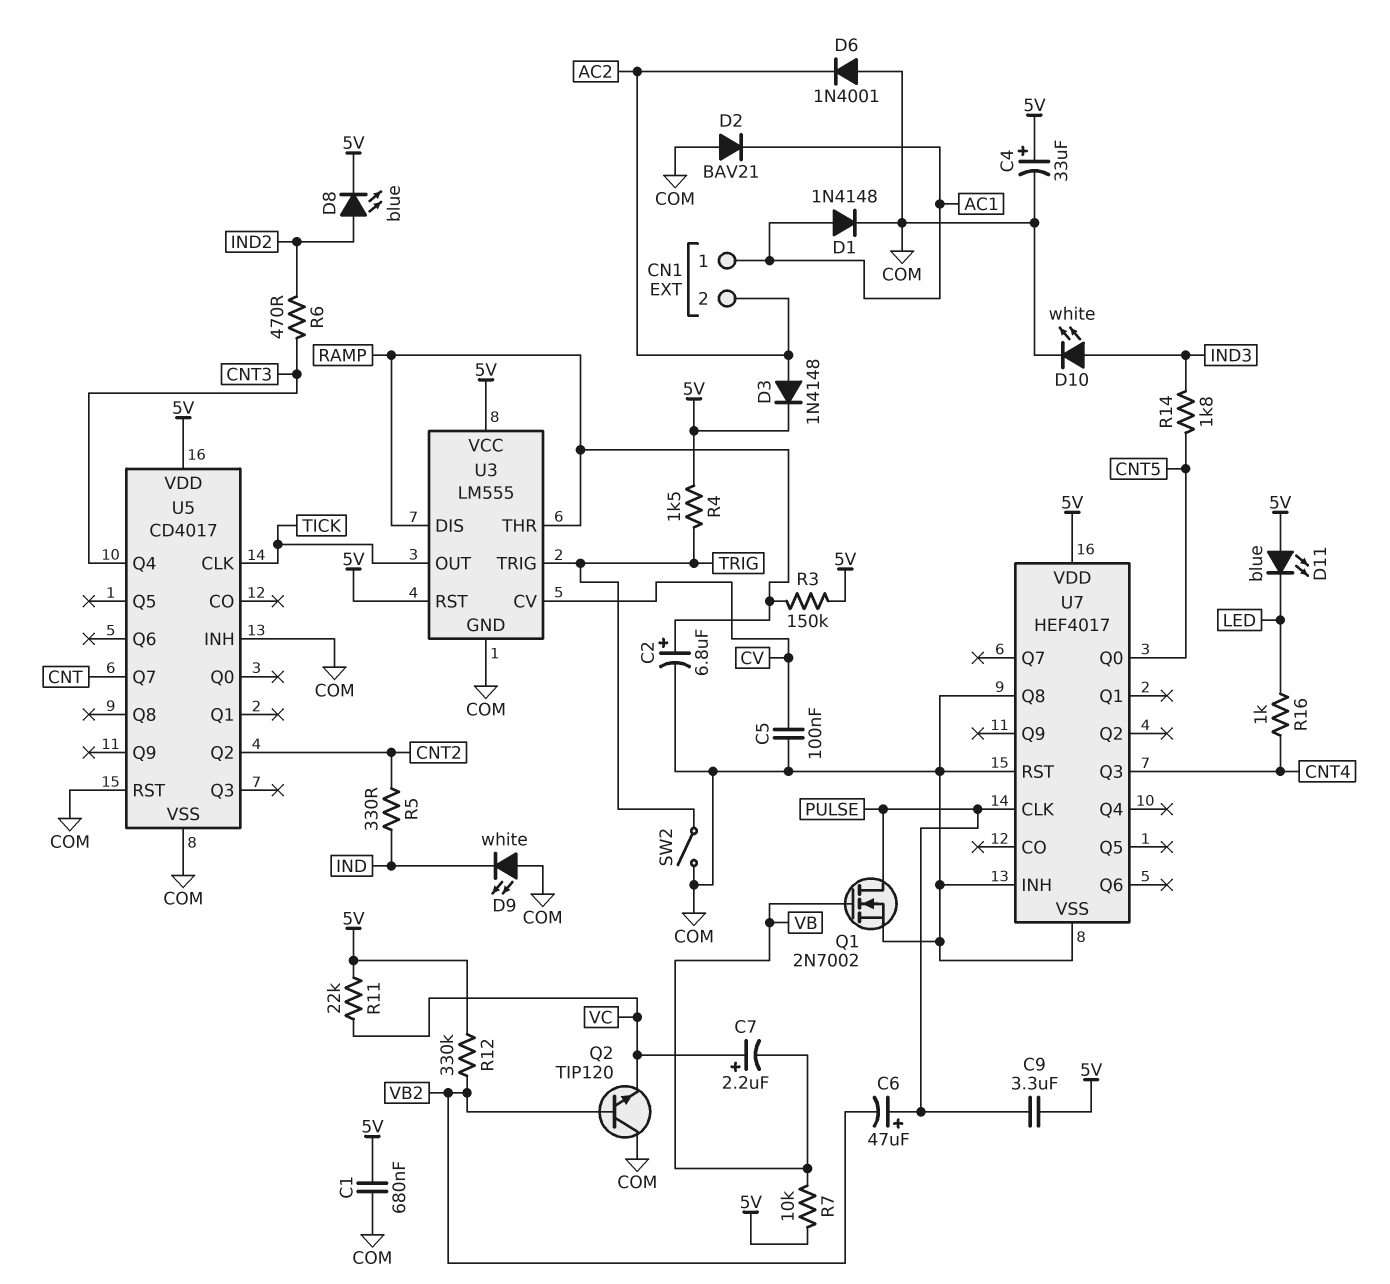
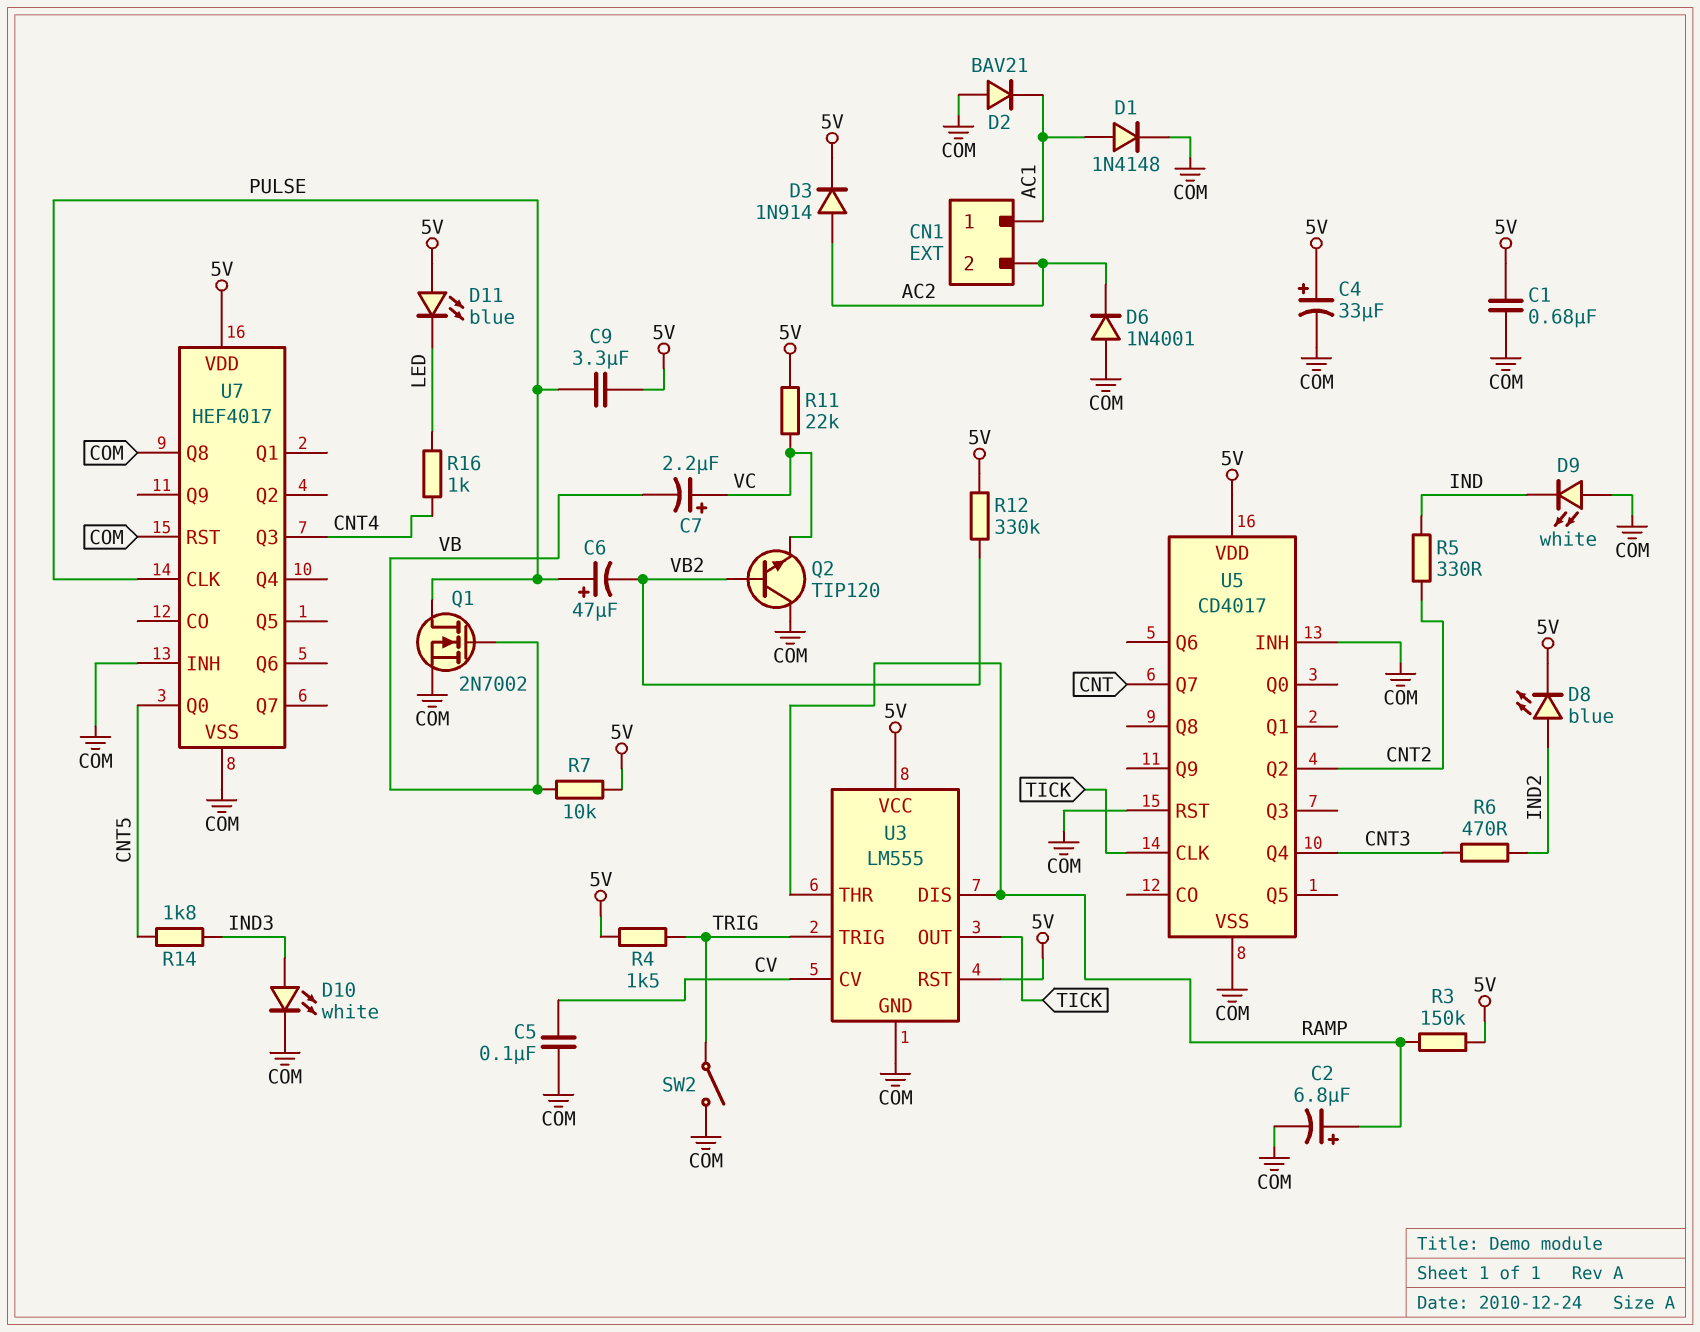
D3: diode 1N4148 (A AC2, K 5V) -> diode 1N914 (A AC2, K 5V)

